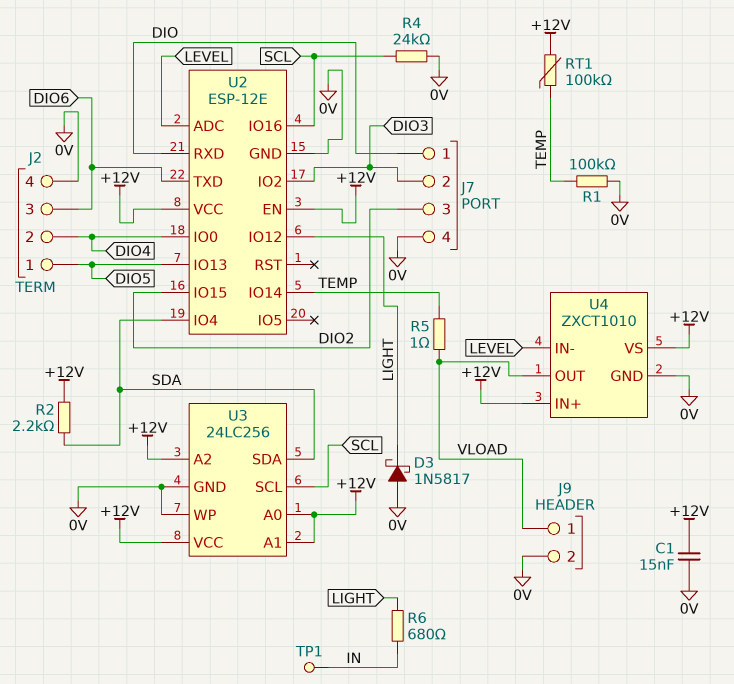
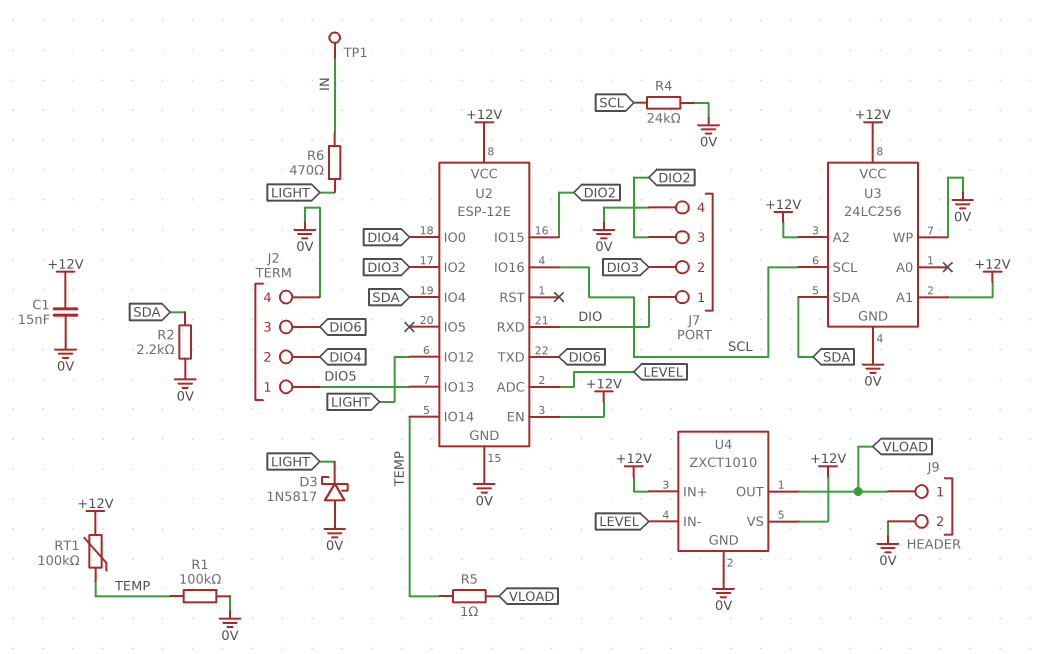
R2: 2.2k (+12V, SDA) -> 2.2k (0V, SDA)
R6: 680 (IN, LIGHT) -> 470 (IN, LIGHT)
U3 pin A0: +12V -> none

